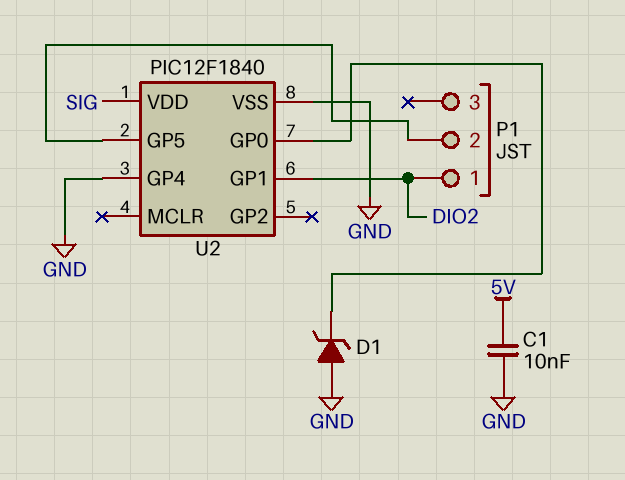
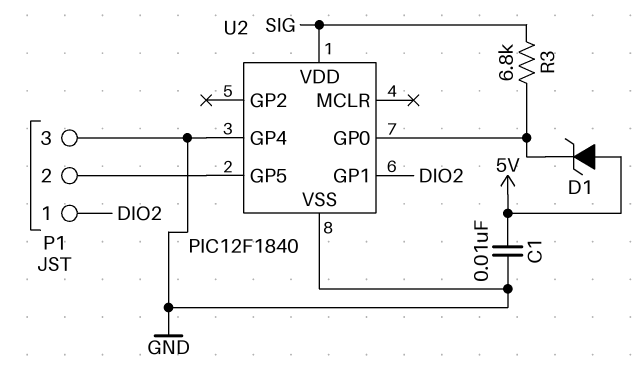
D1: zener (A GND, K U2/GP0) -> zener (A 5V, K U2/GP0)
P1 pin 3: none -> GND
R3: none -> 6.8k (SIG, U2/GP0)

